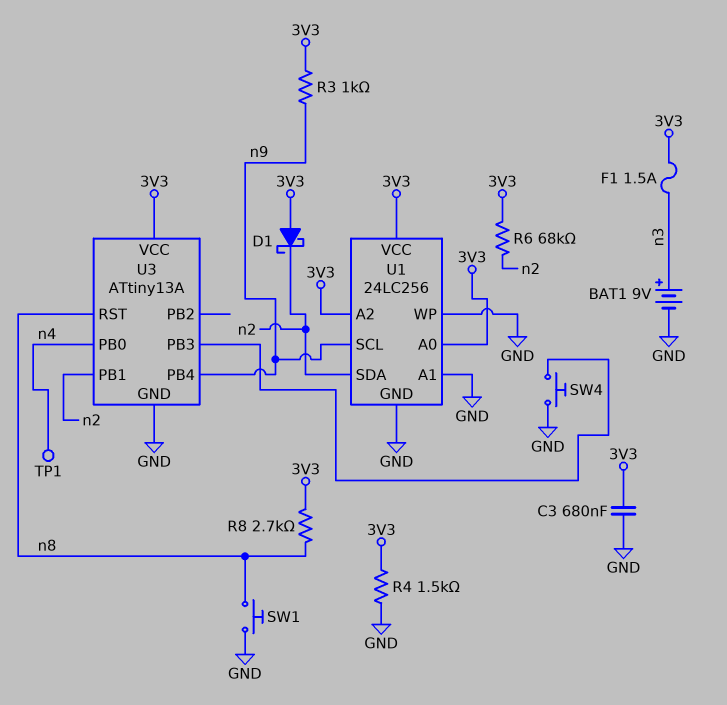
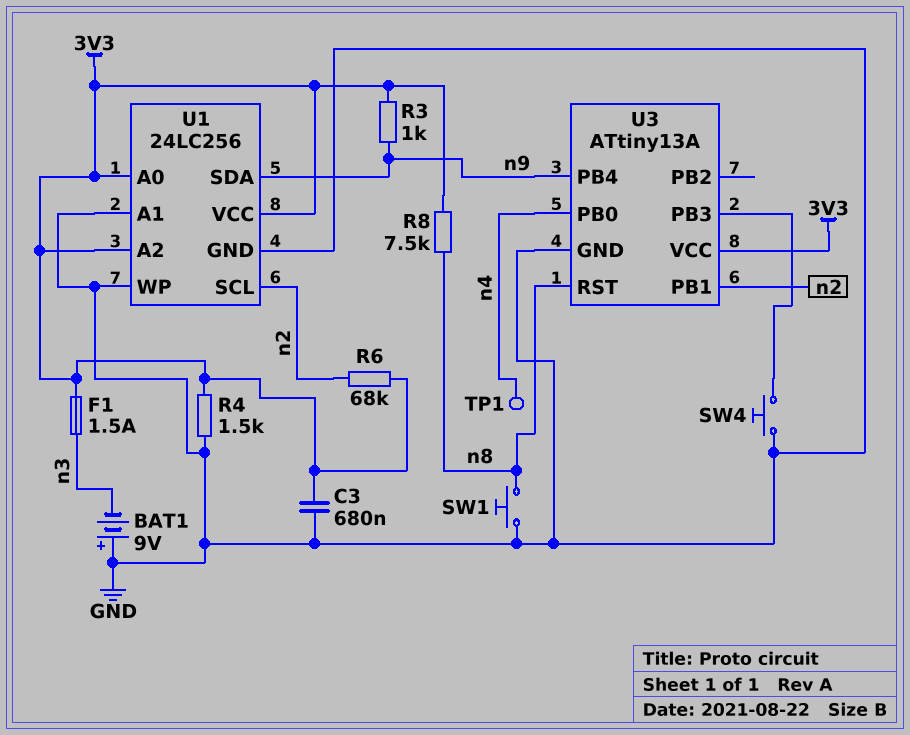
BAT1: 9V (plus n3, minus GND) -> 9V (plus GND, minus n3)
D1: schottky (A 3V3, K n2) -> none
R8: 2.7k (3V3, n8) -> 7.5k (3V3, n8)
U1 pin SCL: n9 -> n2
U1 pin SDA: n2 -> n9

